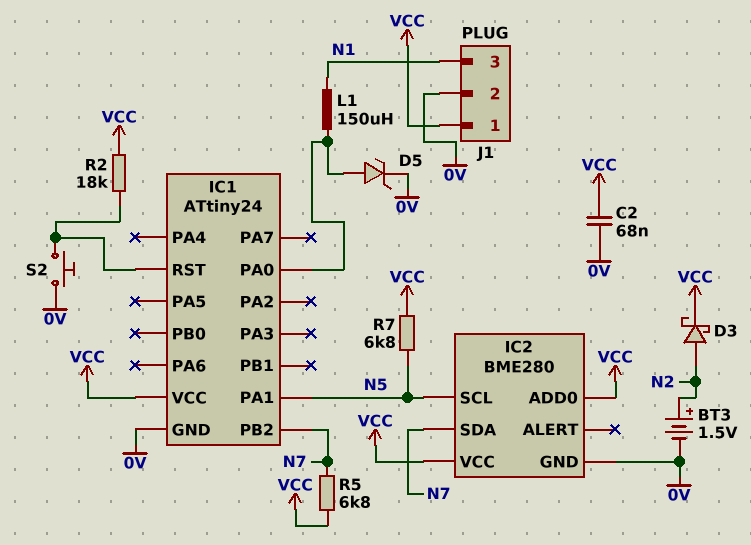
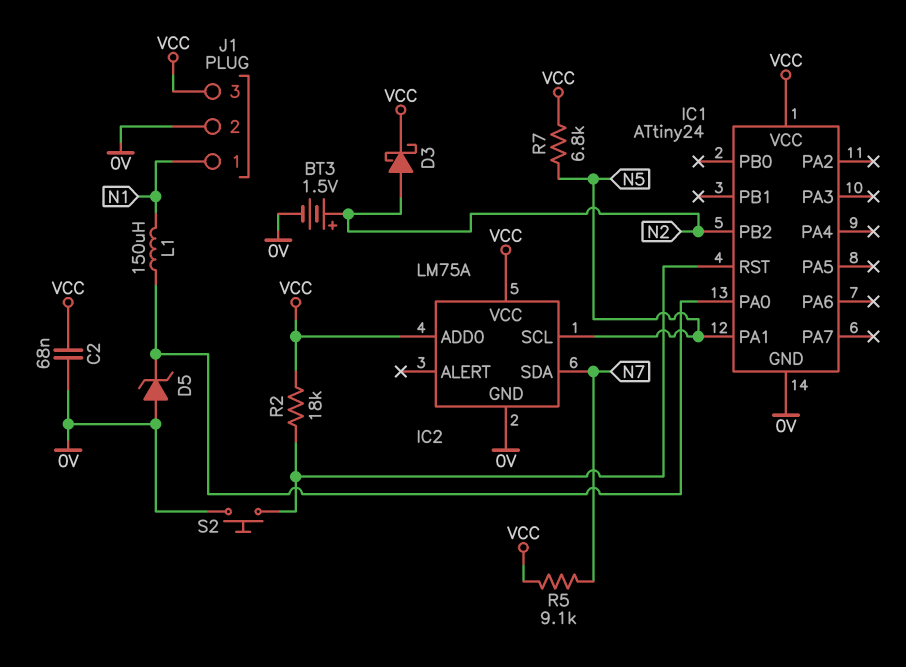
D5: zener (A IC1/PA0, K 0V) -> zener (A 0V, K IC1/PA0)
IC1 pin PB2: N7 -> N2
IC2: BME280 -> LM75A
J1 pin 1: VCC -> N1
J1 pin 3: N1 -> VCC
R5: 6.8k (N7, VCC) -> 9.1k (N7, VCC)

